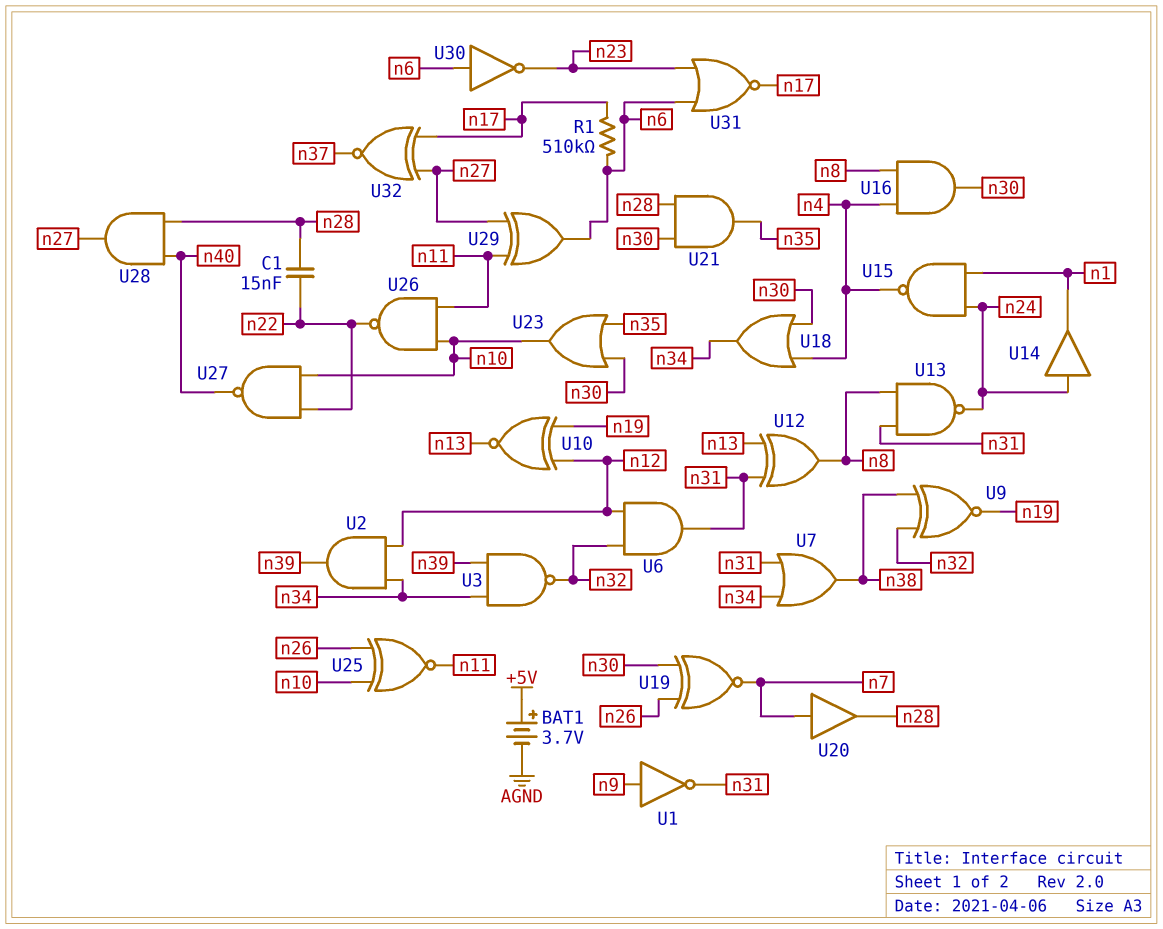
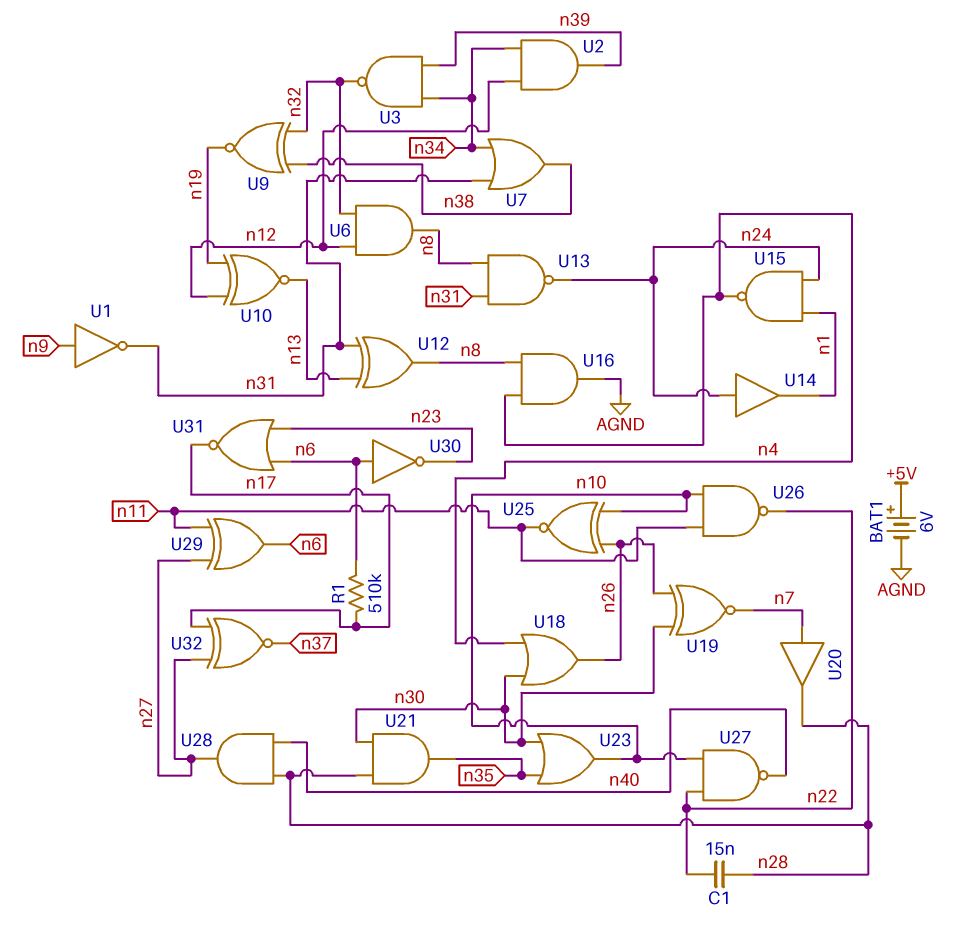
BAT1: 3.7V (plus +5V, minus AGND) -> 6V (plus +5V, minus AGND)
U6: AND (in n12, in n32, out n31) -> AND (in n12, in n32, out n8)
U16: AND (in n4, in n8, out n30) -> AND (in n4, in n8, out AGND)
U18: OR (in n4, in n30, out n34) -> OR (in n4, in n30, out n26)

